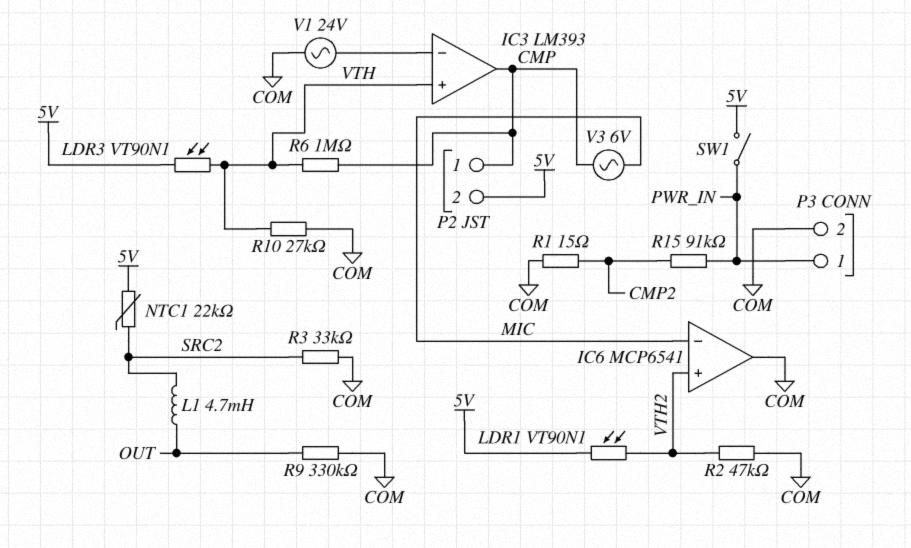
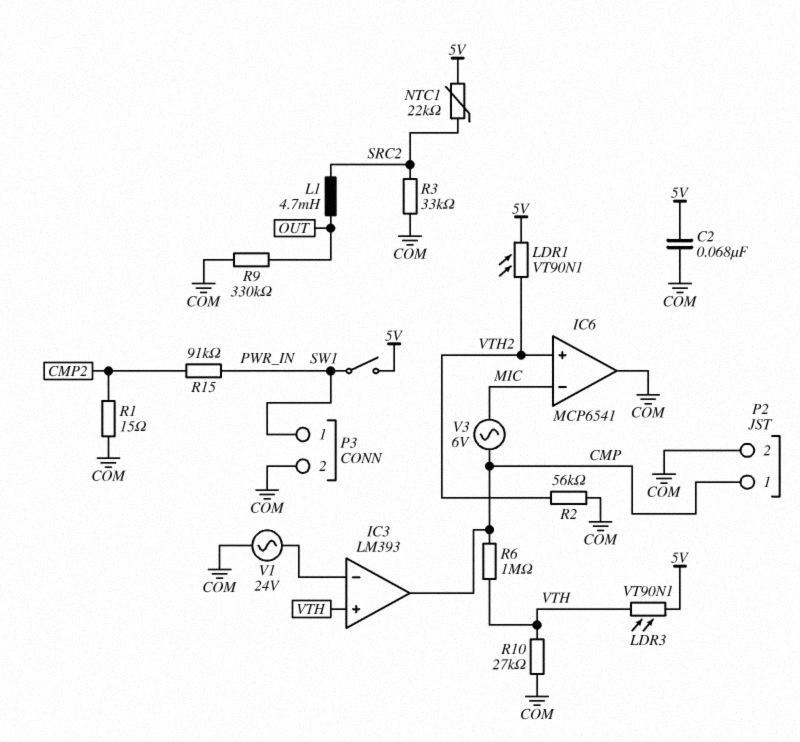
C2: none -> 68nF (5V, COM)
P2 pin 2: 5V -> COM
R2: 47k (COM, VTH2) -> 56k (COM, VTH2)

